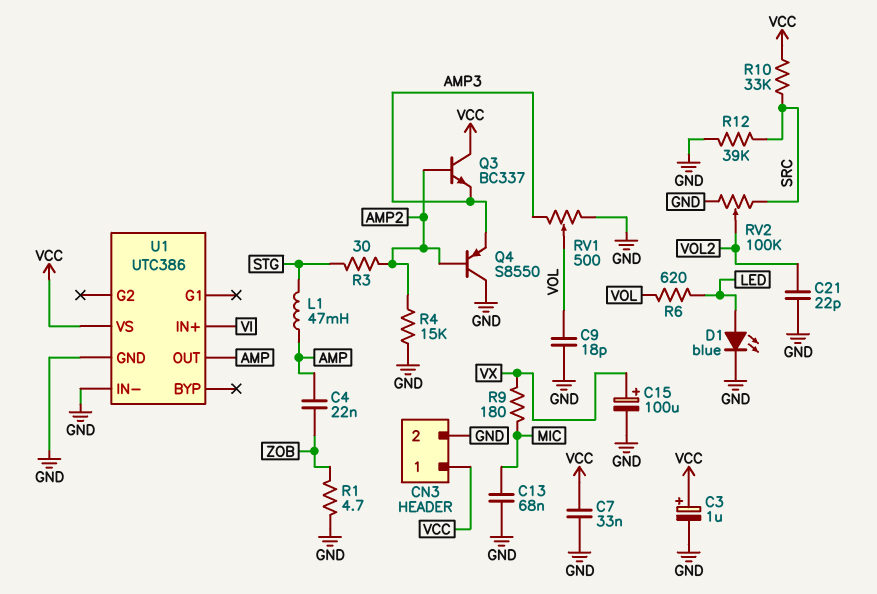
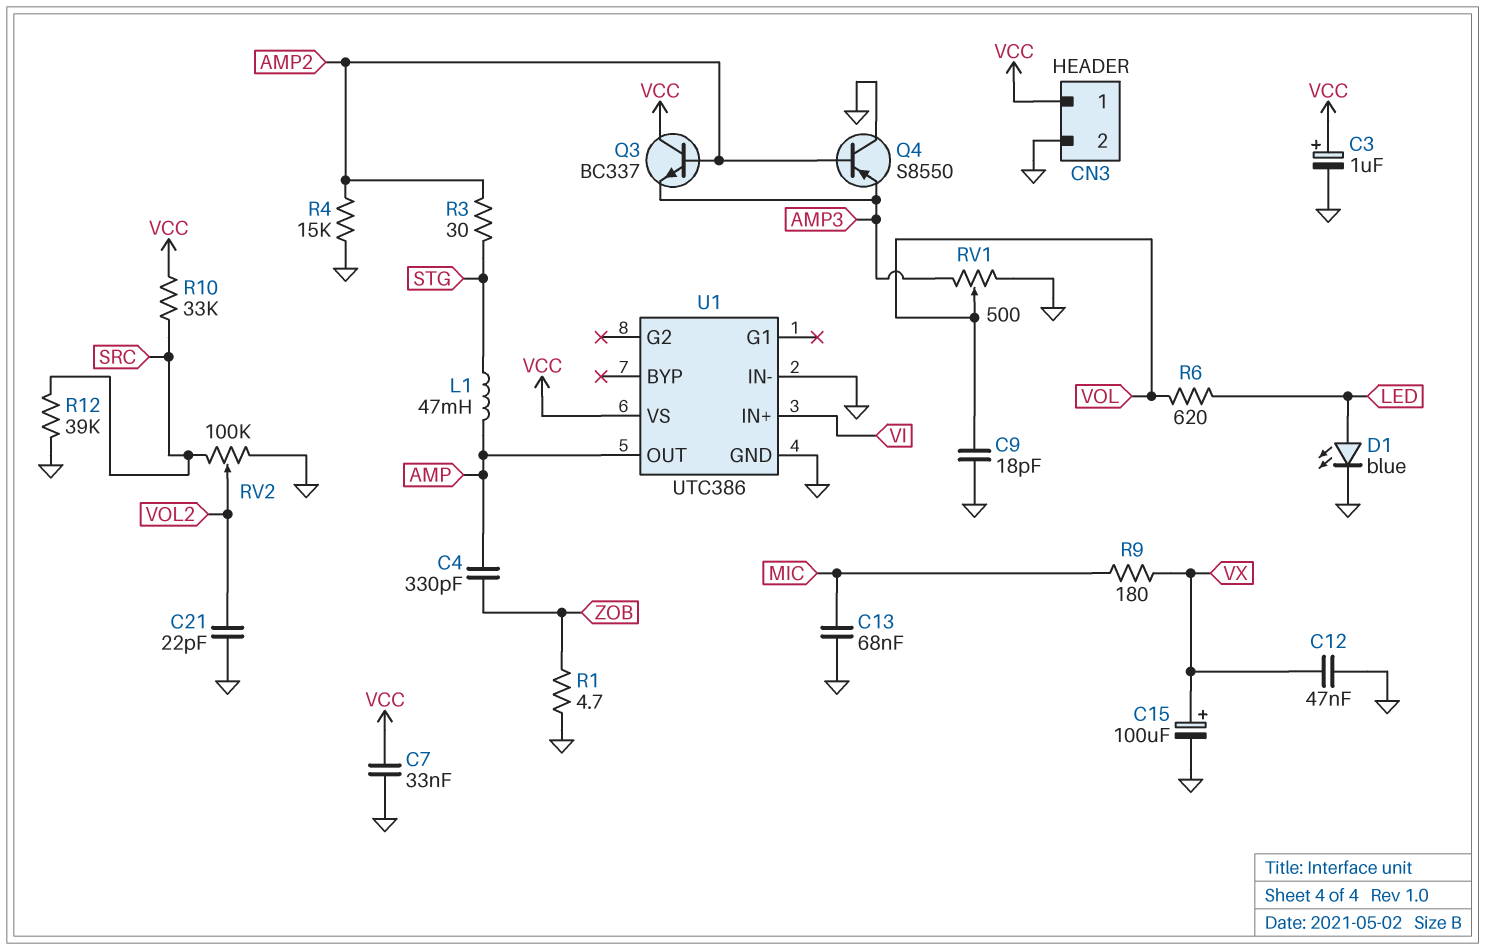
C4: 22nF (AMP, ZOB) -> 330pF (AMP, ZOB)
C12: none -> 47nF (GND, VX)

